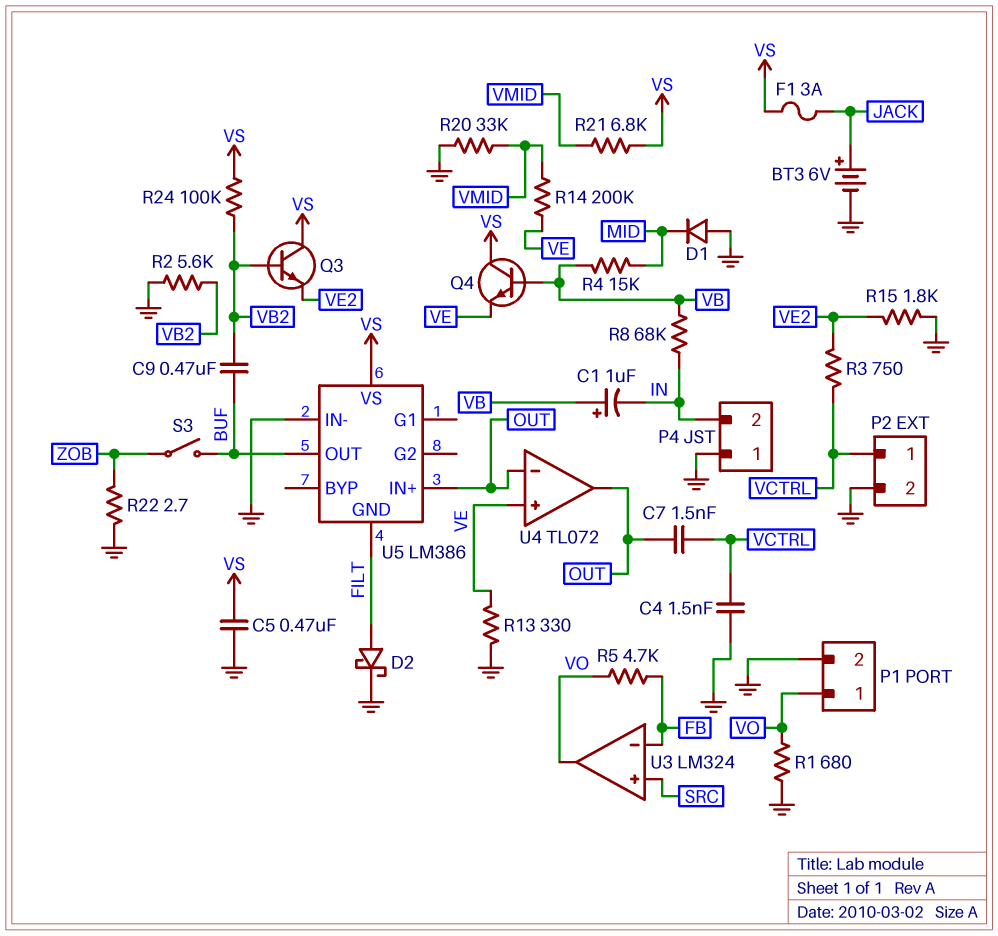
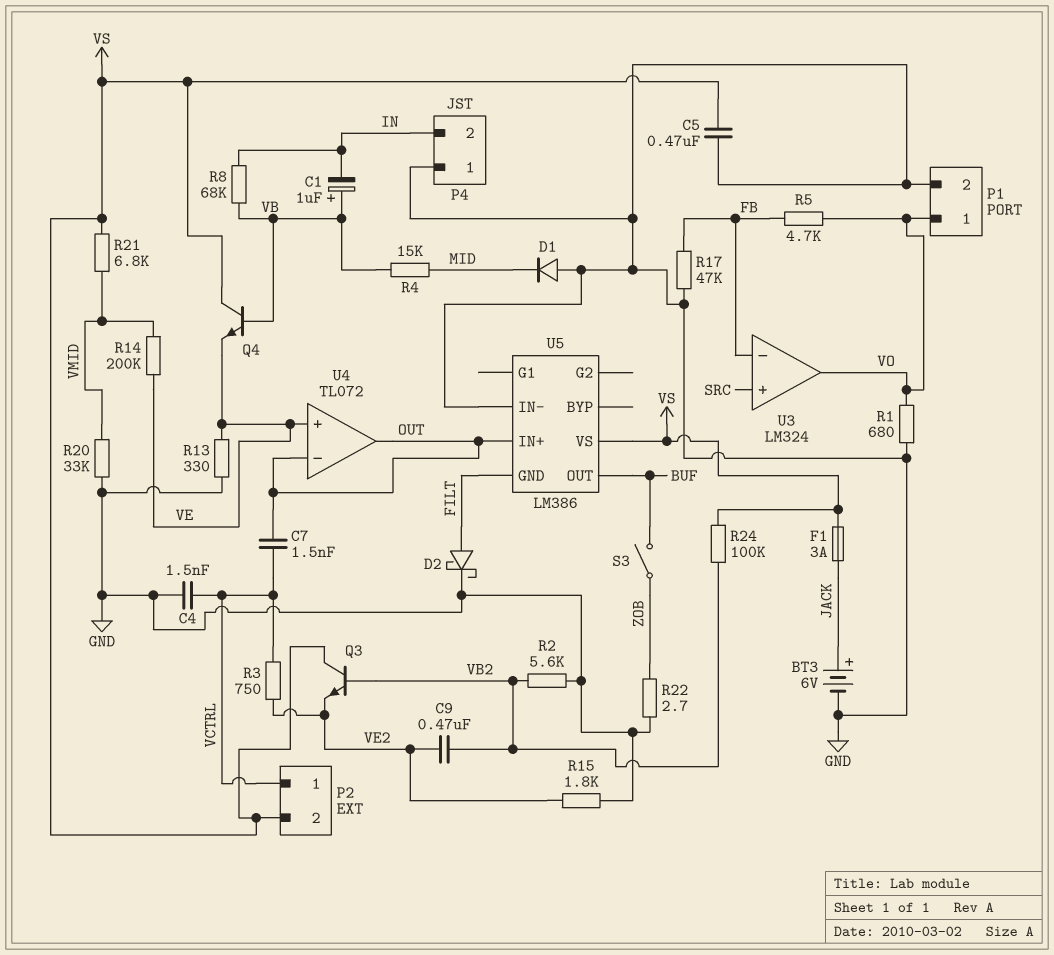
C9: 470nF (BUF, VB2) -> 470nF (VB2, VE2)
P2 pin 2: GND -> VS
R17: none -> 47k (FB, GND)

